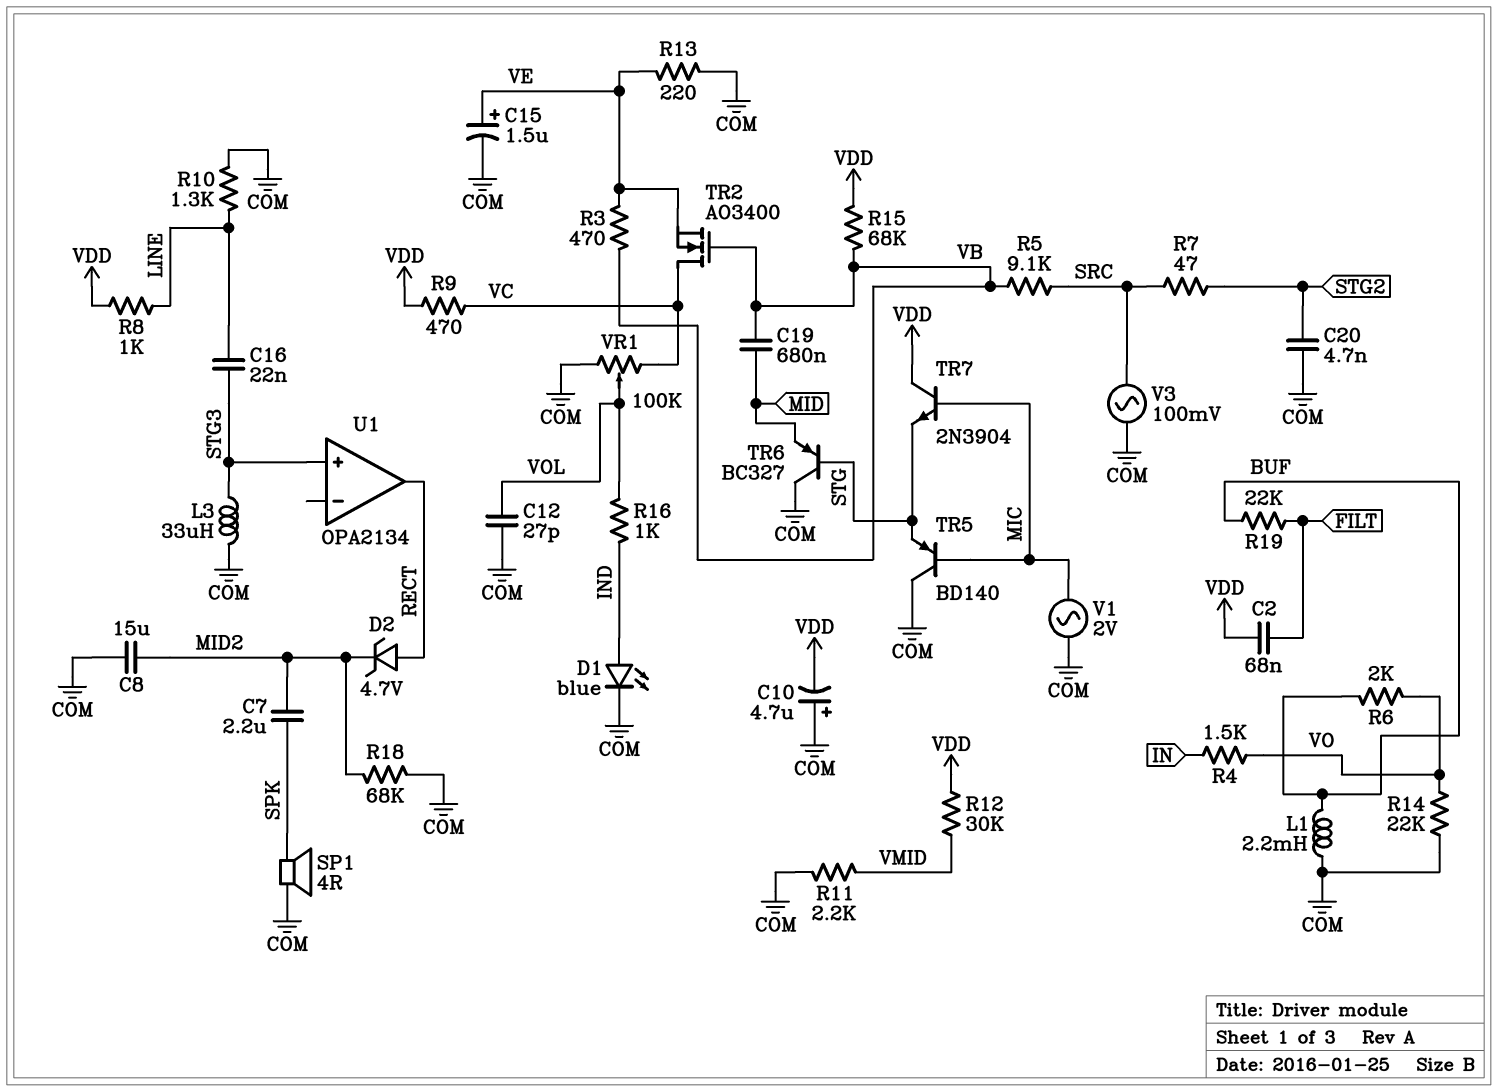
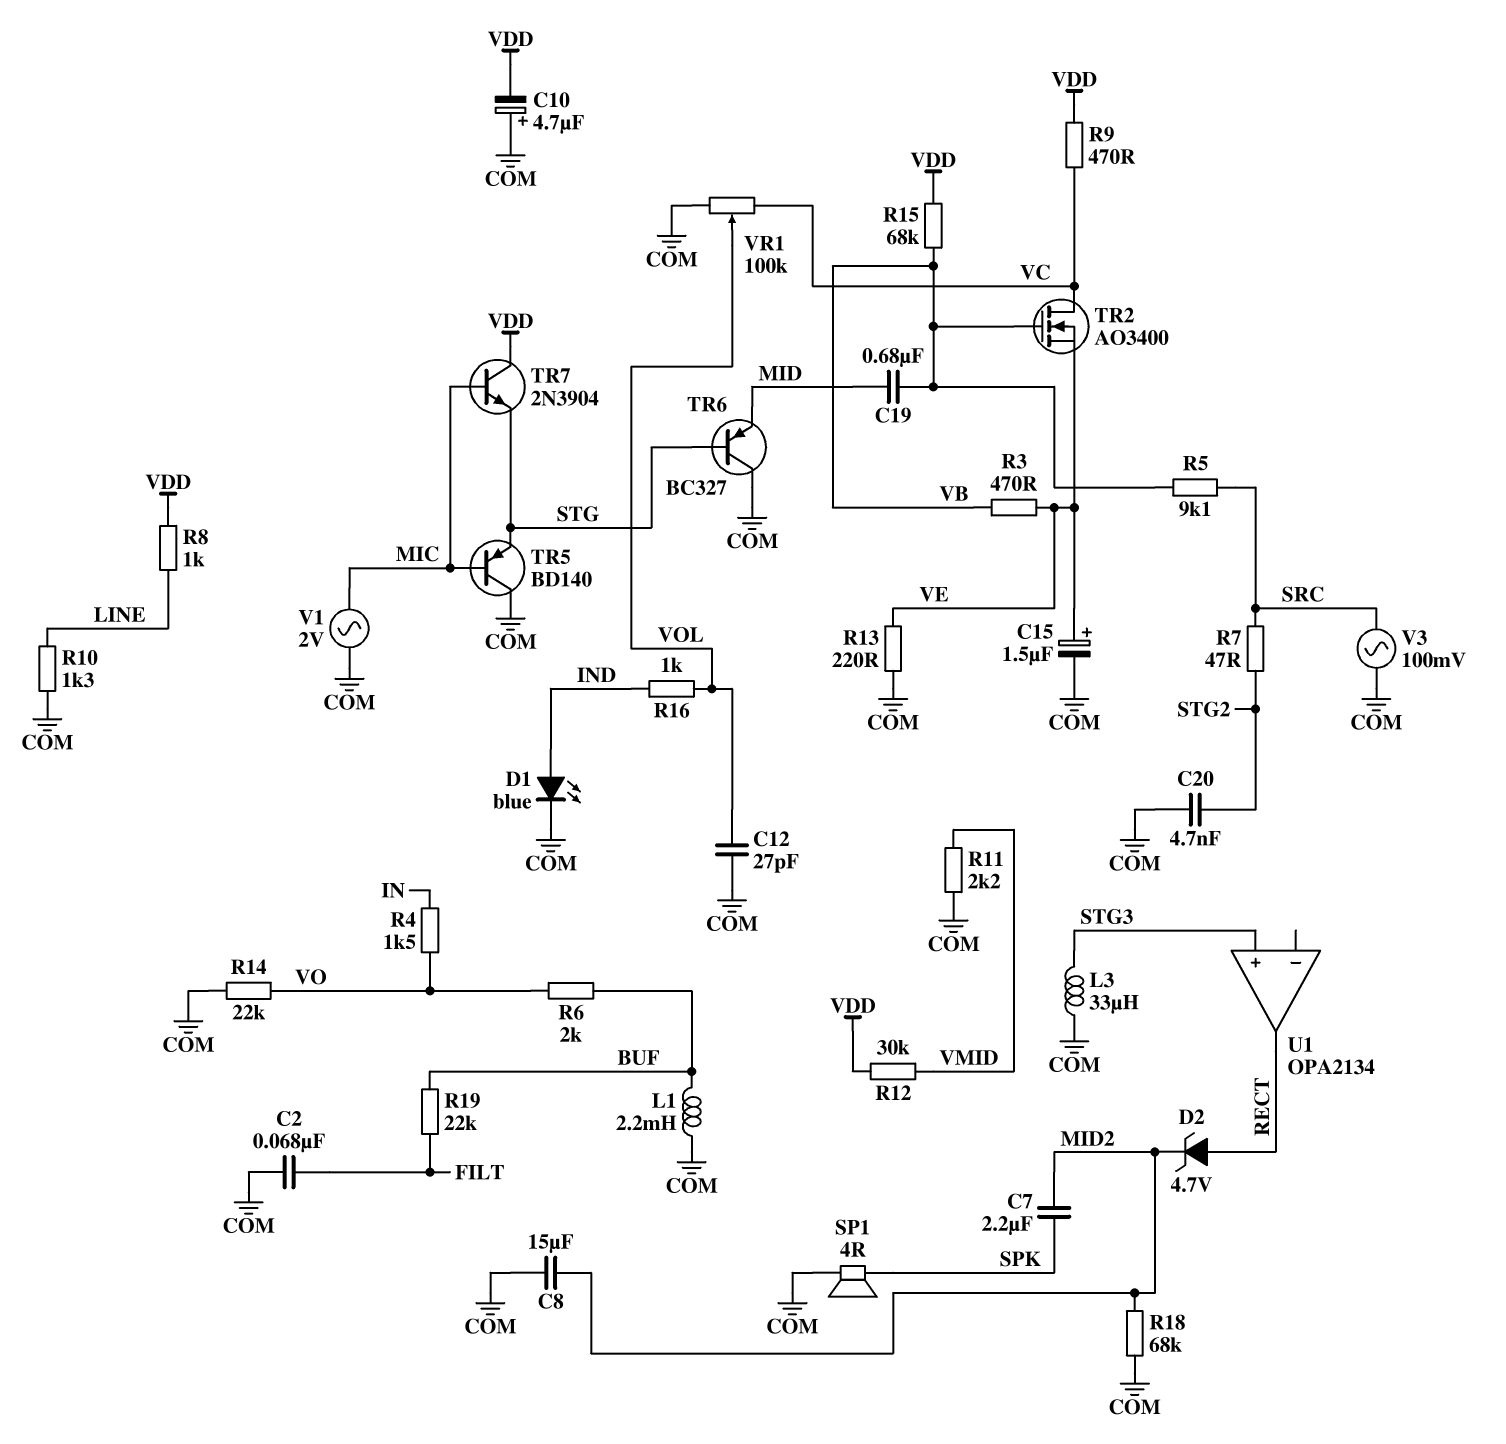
C2: 68nF (FILT, VDD) -> 68nF (COM, FILT)
C16: 22nF (LINE, STG3) -> none

